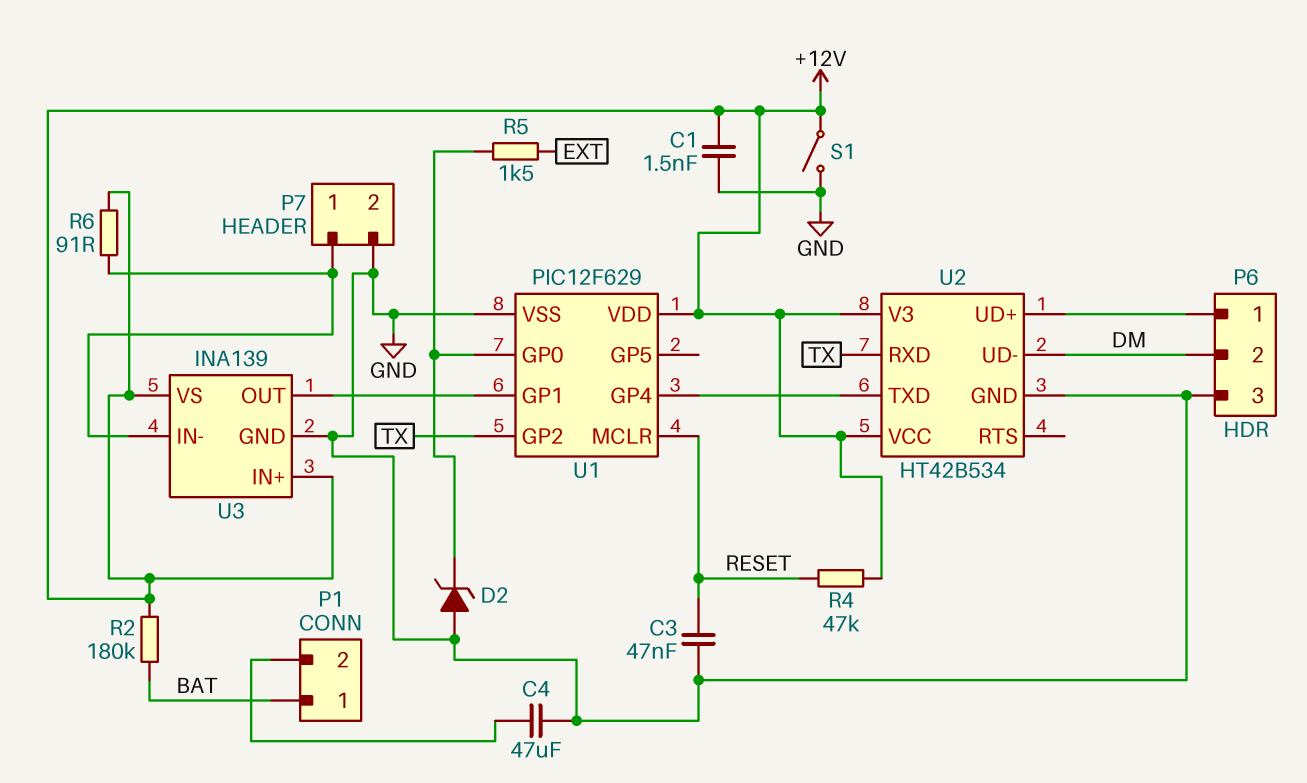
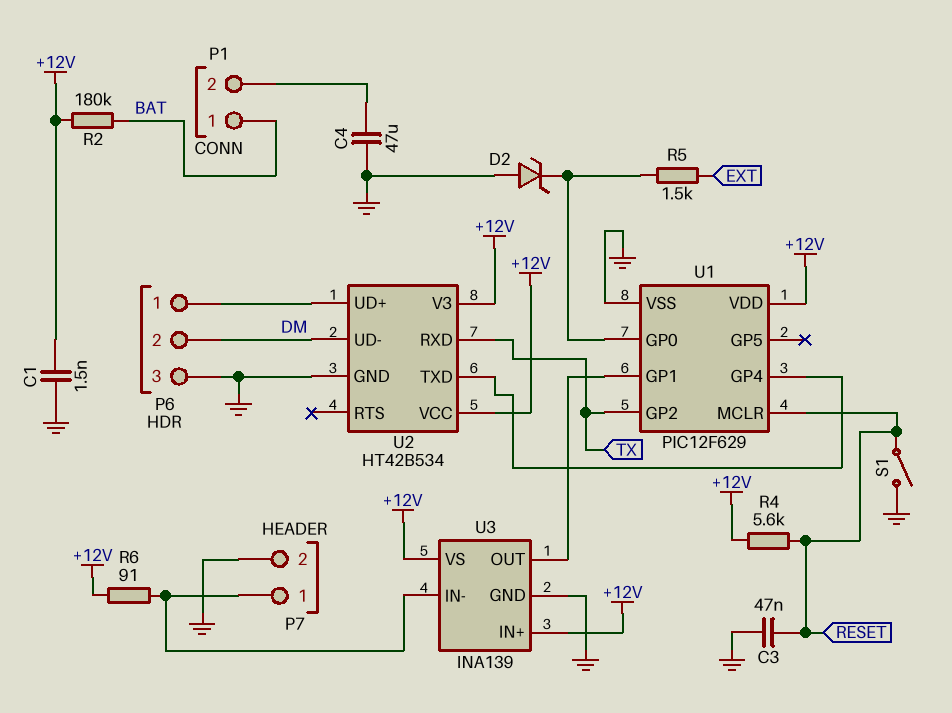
R4: 47k (+12V, RESET) -> 5.6k (+12V, RESET)
S1: switch (+12V, GND) -> switch (GND, RESET)

